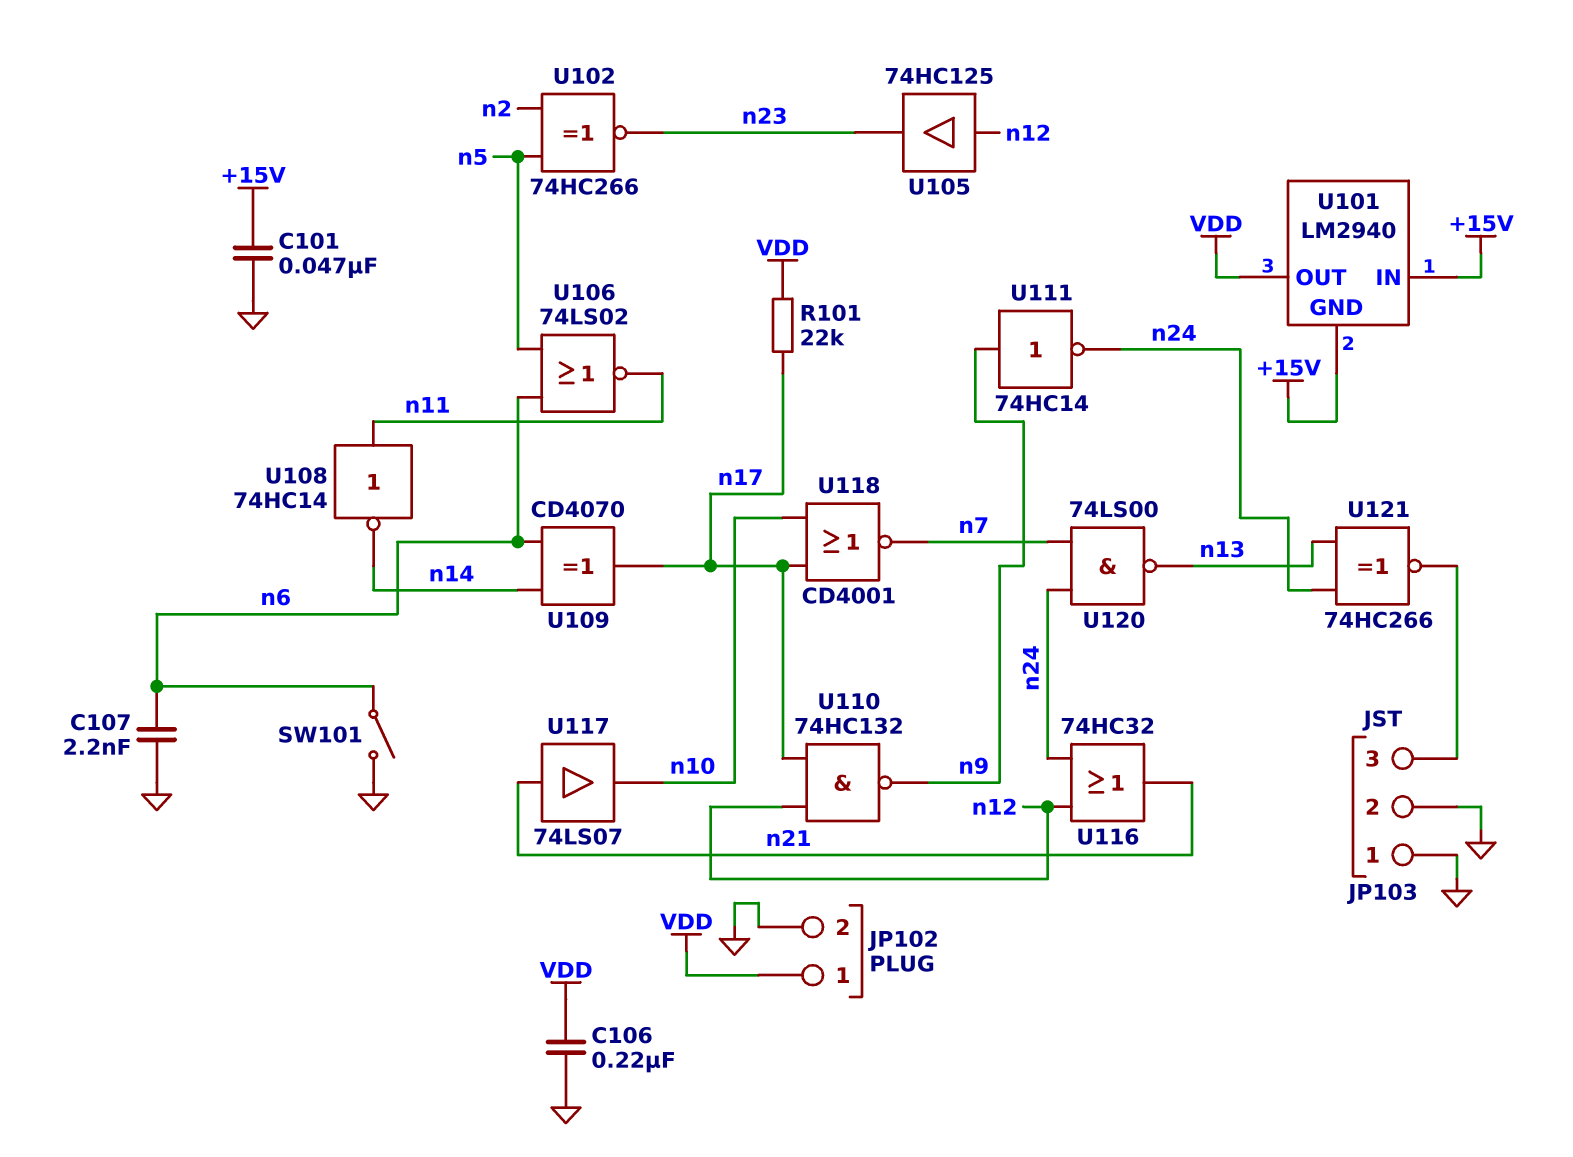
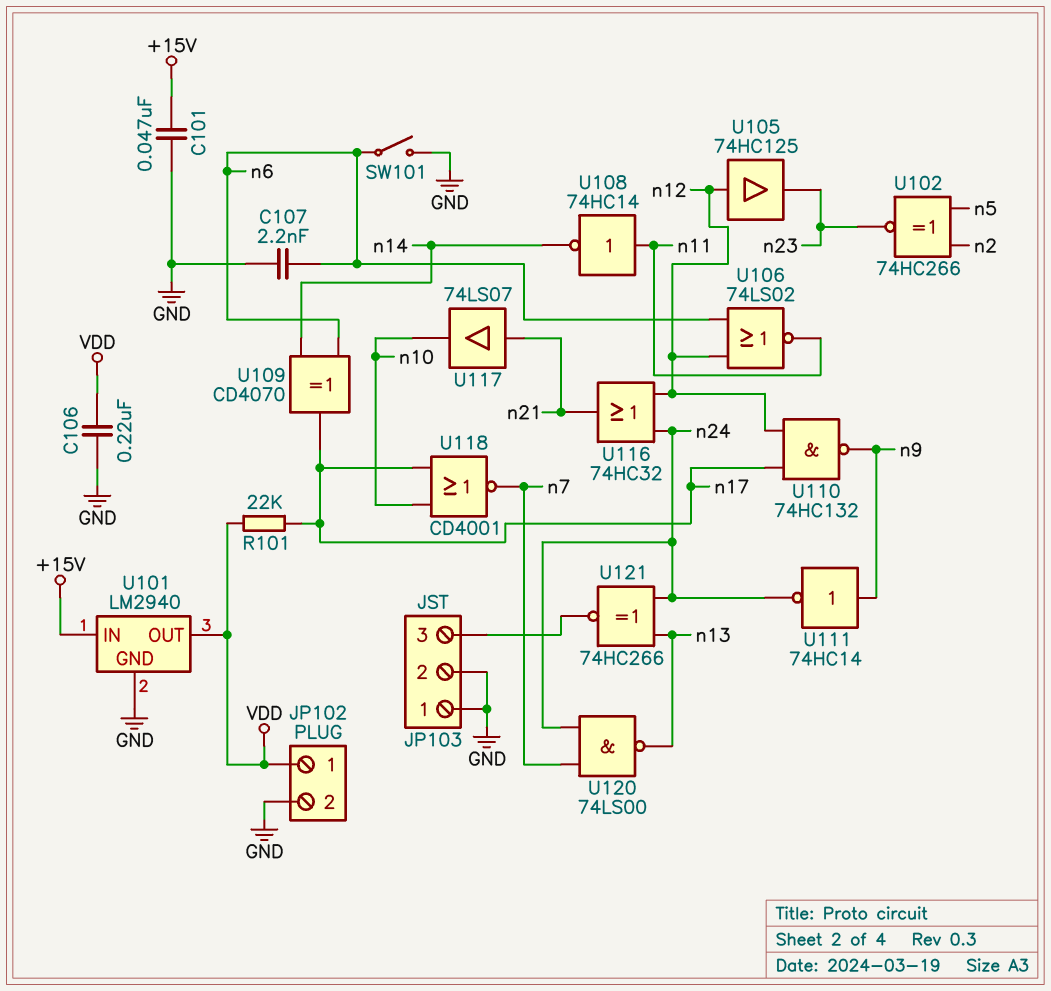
U101 pin GND: +15V -> GND
U106: NOR 74LS02 (in n5, in n6, out n11) -> NOR 74LS02 (in n6, in n12, out n11)

